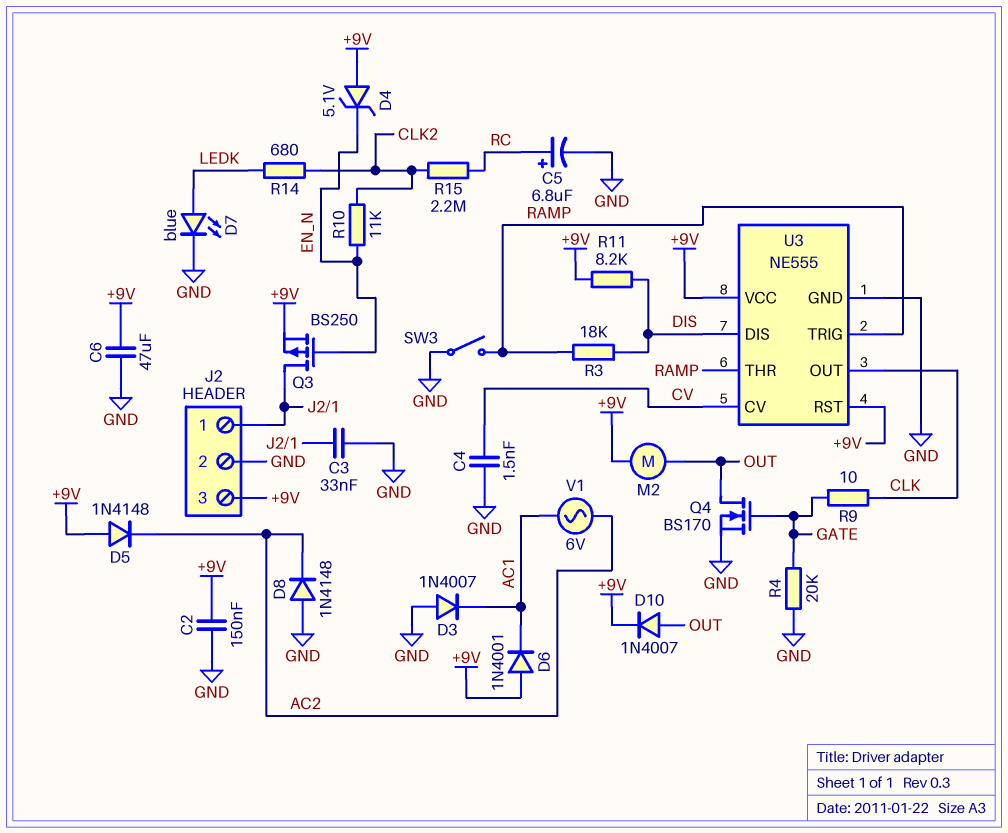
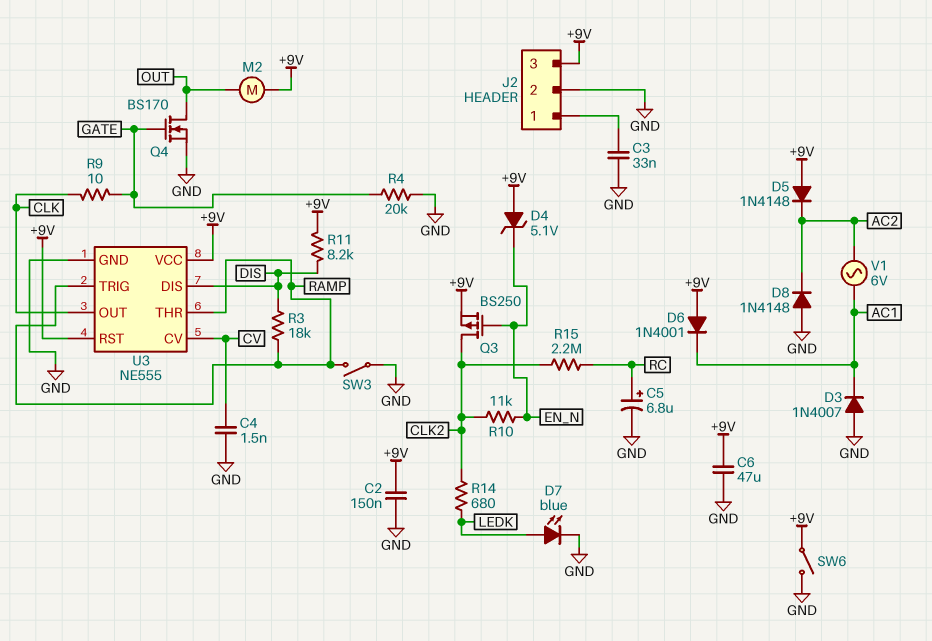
D10: diode 1N4007 (A OUT, K +9V) -> none
Q3: PMOS BS250 (G EN_N, D J2/1, S +9V) -> PMOS BS250 (G EN_N, D CLK2, S +9V)
SW6: none -> switch (+9V, GND)

